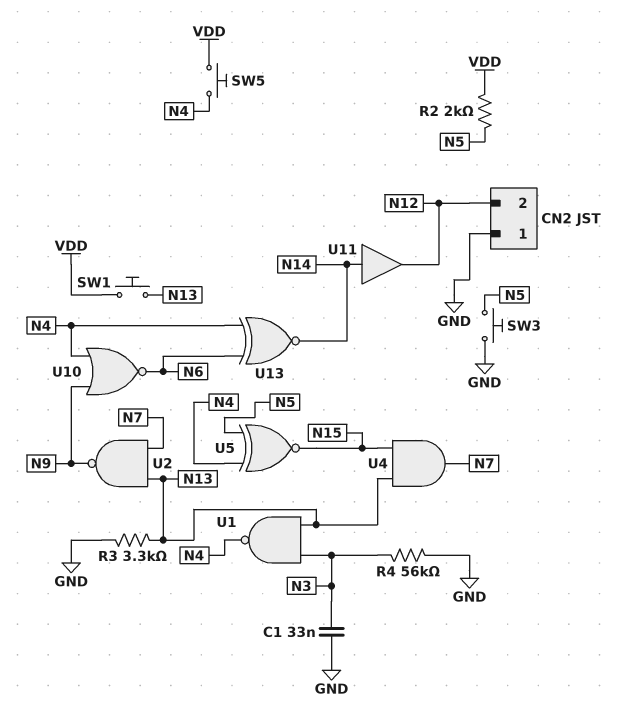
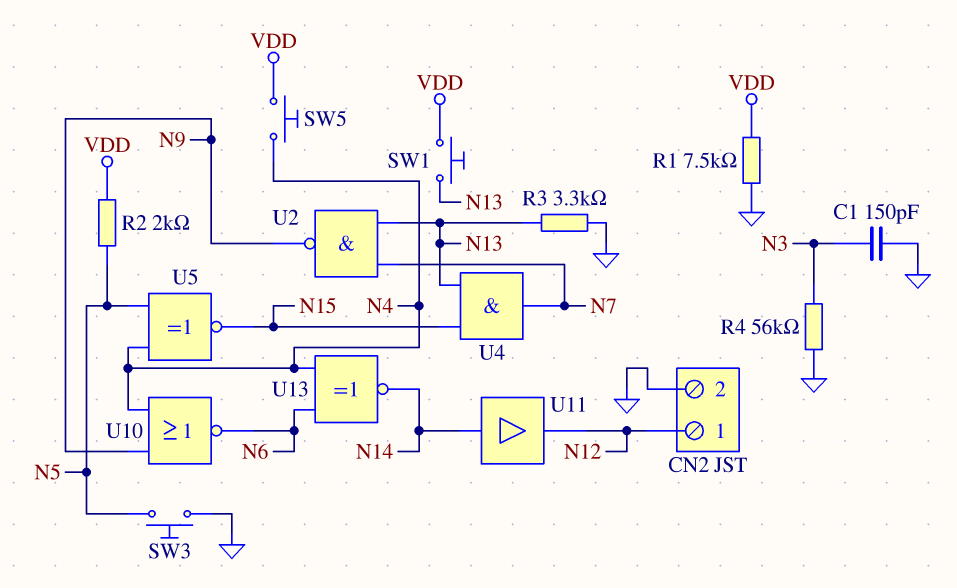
C1: 33nF (GND, N3) -> 150pF (GND, N3)
CN2 pin 1: GND -> N12
CN2 pin 2: N12 -> GND
R1: none -> 7.5k (GND, VDD)
U1: NAND (in N3, in N13, out N4) -> none

